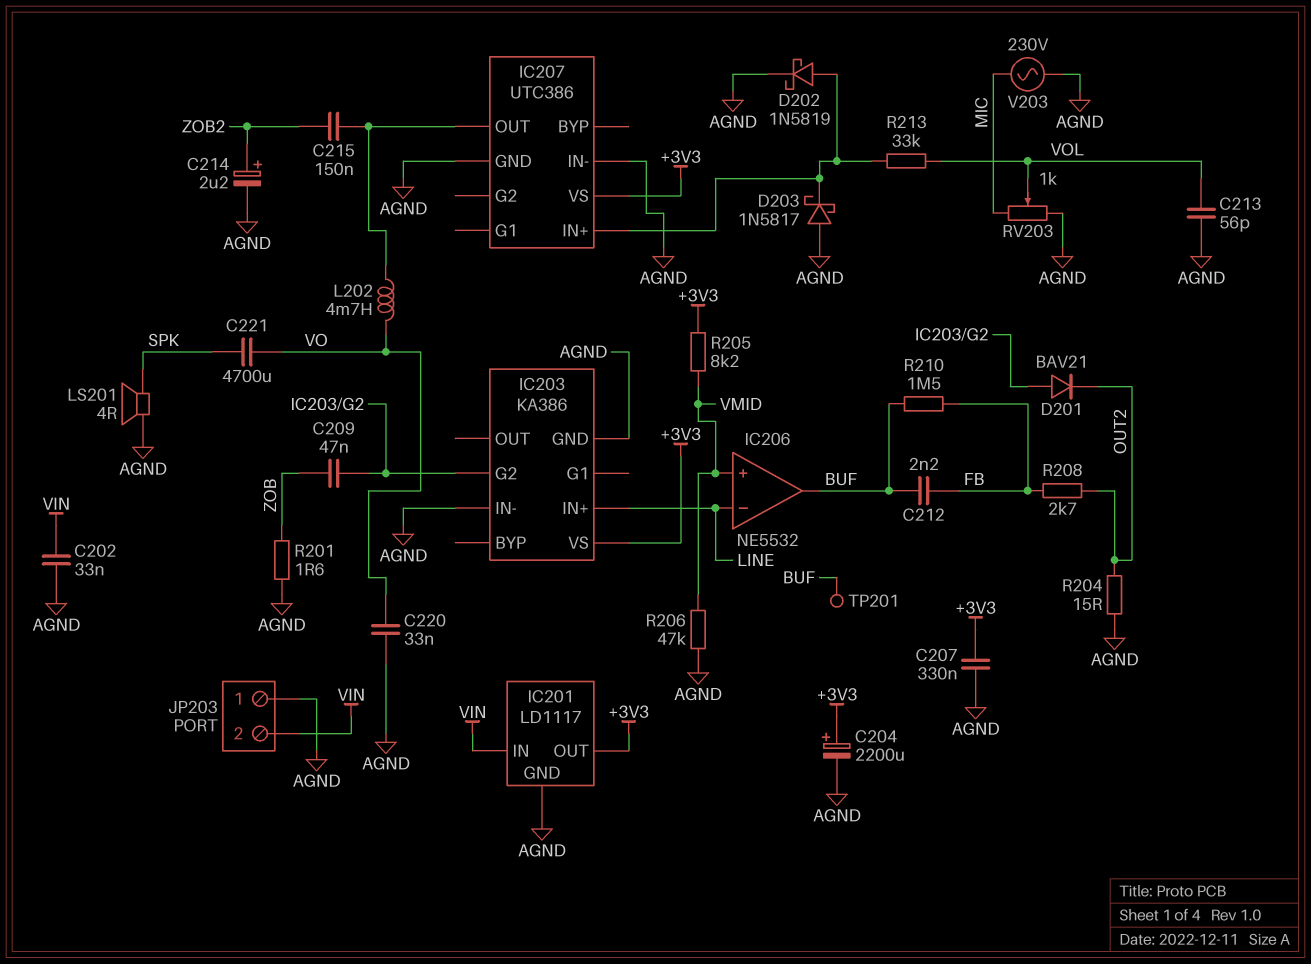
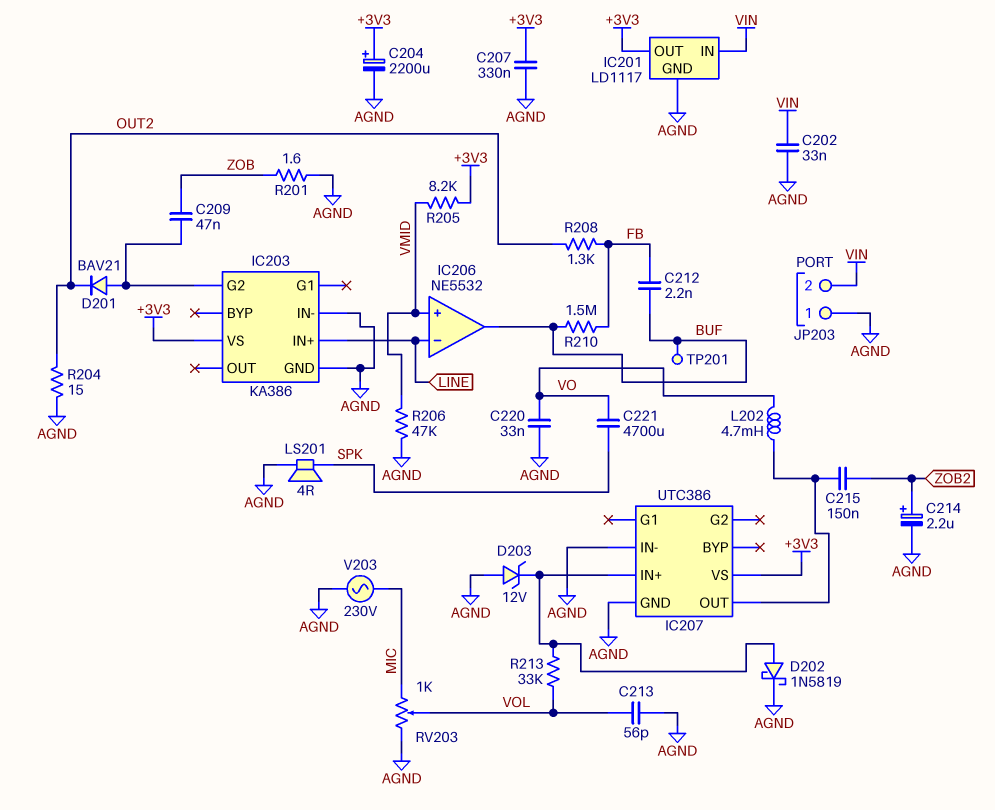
D203: schottky 1N5817 (A AGND, K IC207/IN+) -> zener 12V (A AGND, K IC207/IN+)
R208: 2.7k (FB, OUT2) -> 1.3k (FB, OUT2)

